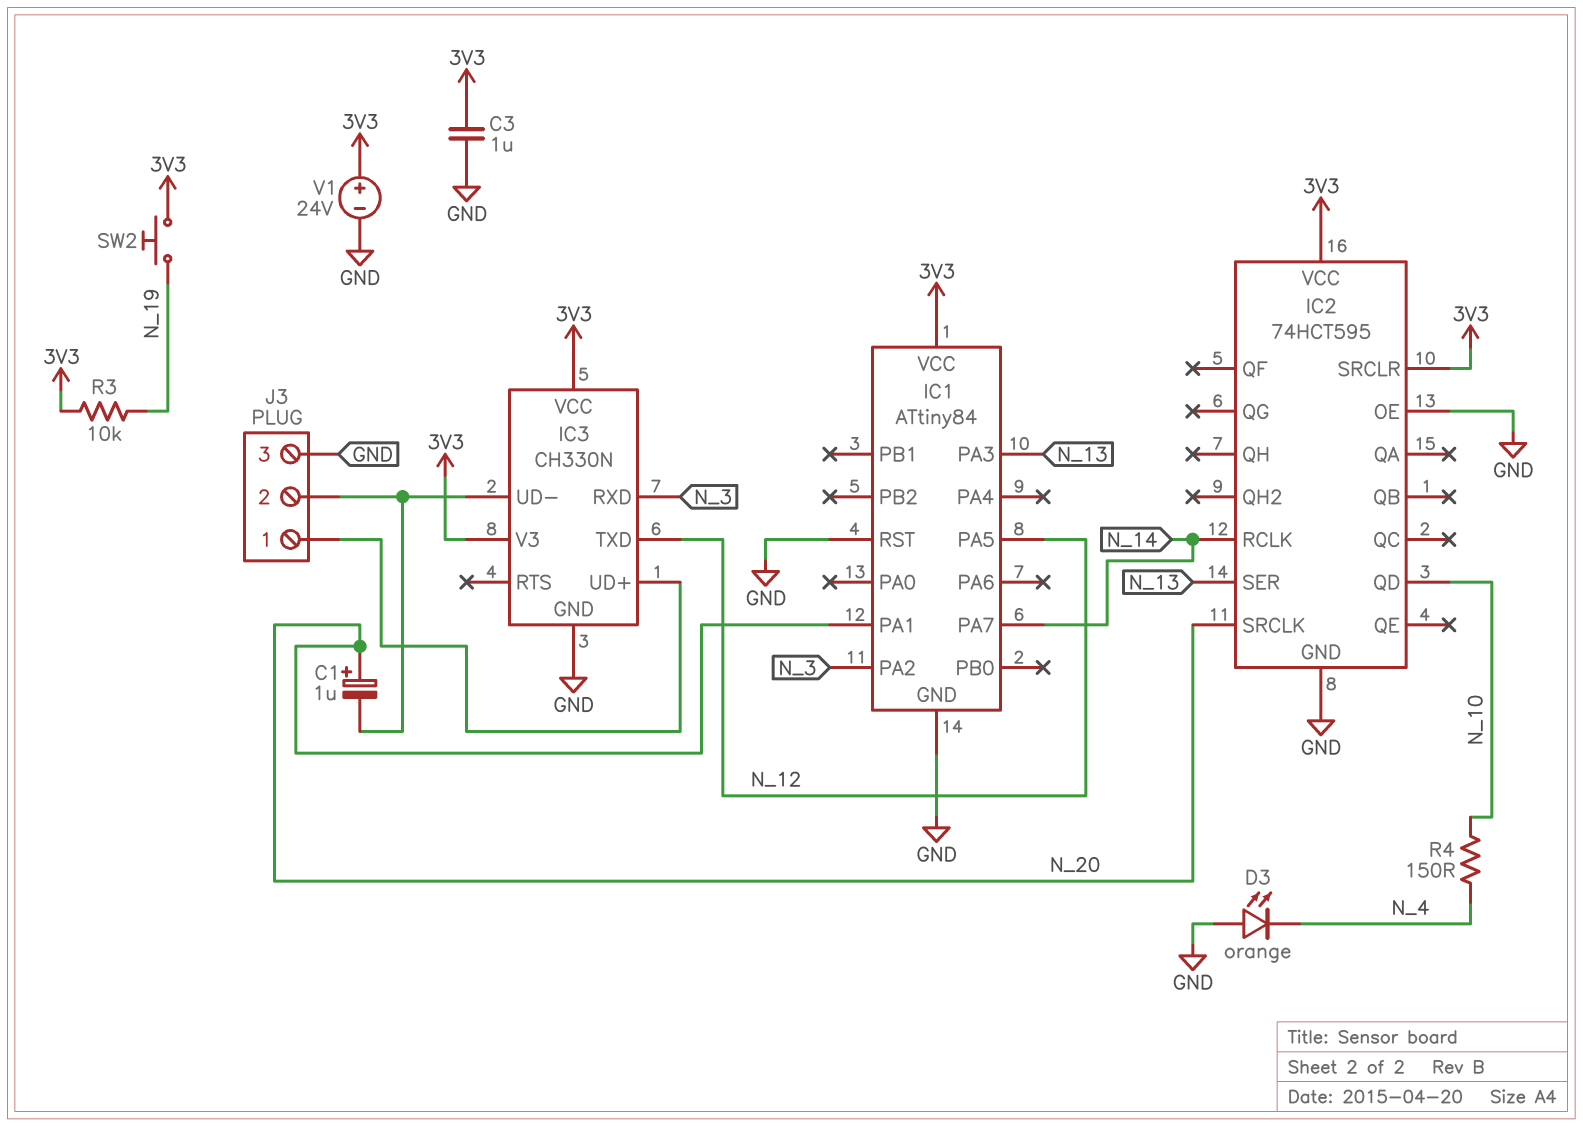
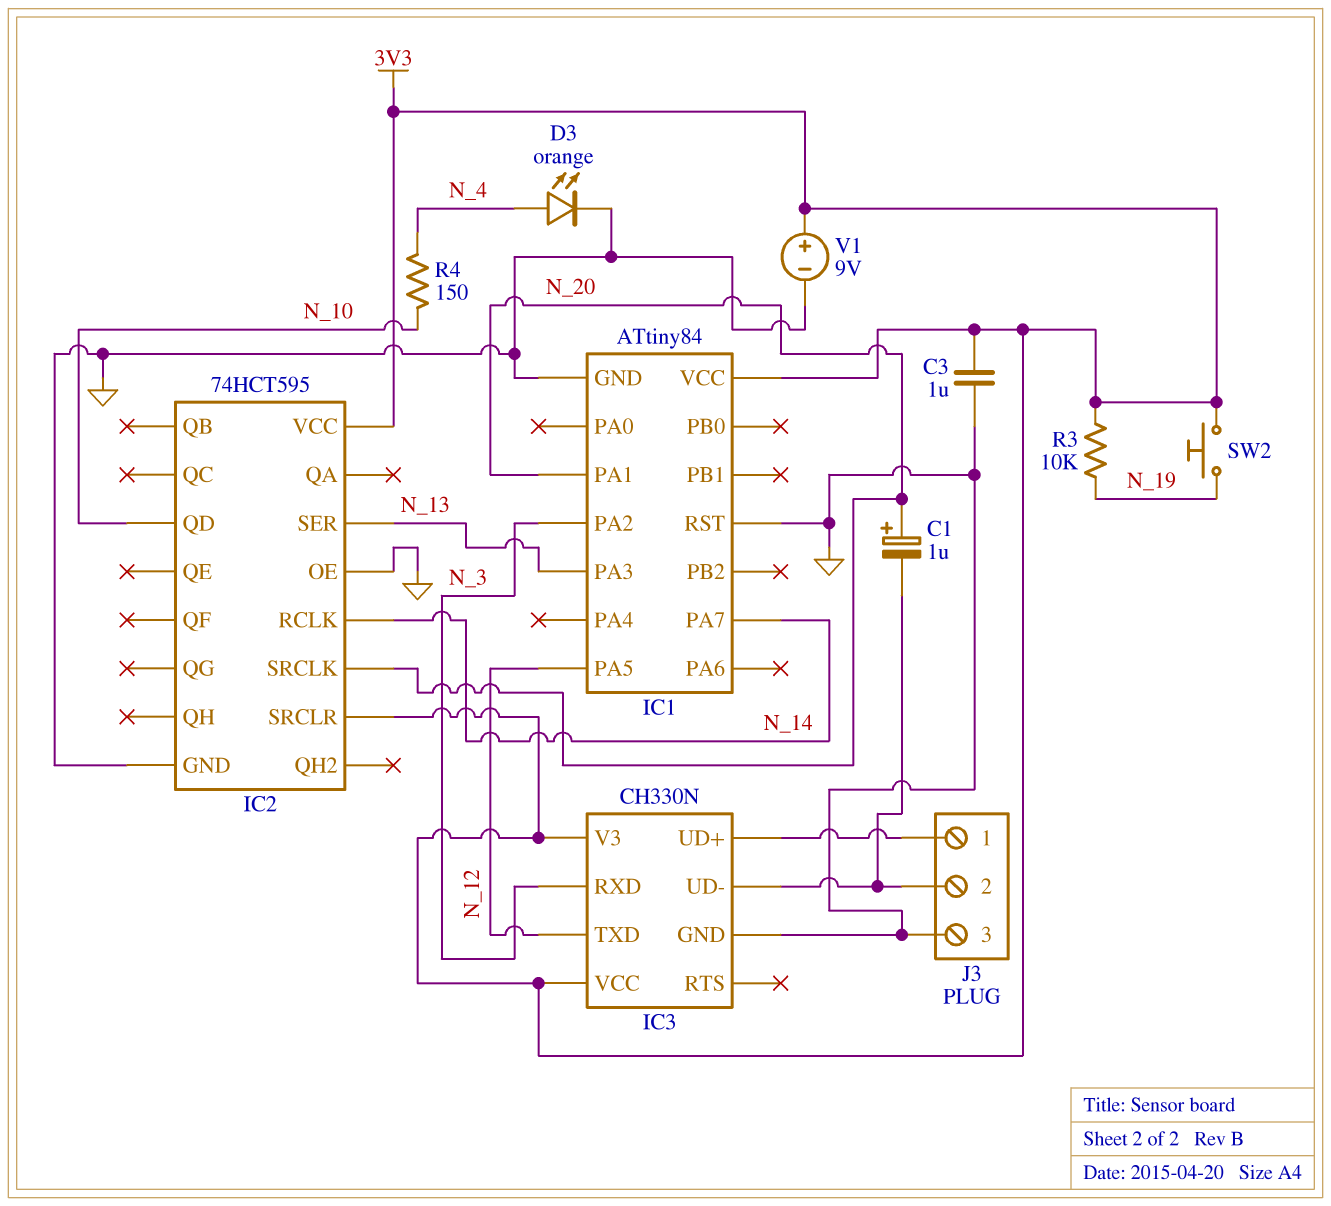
D3: LED orange (A GND, K N_4) -> LED orange (A N_4, K GND)
V1: 24V (plus 3V3, minus GND) -> 9V (plus 3V3, minus GND)

